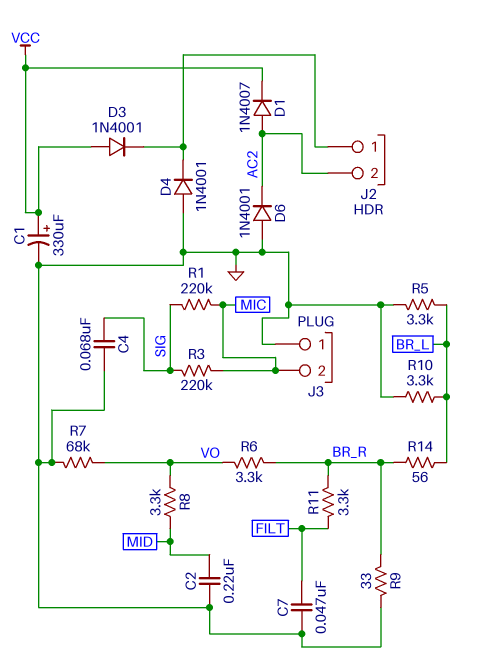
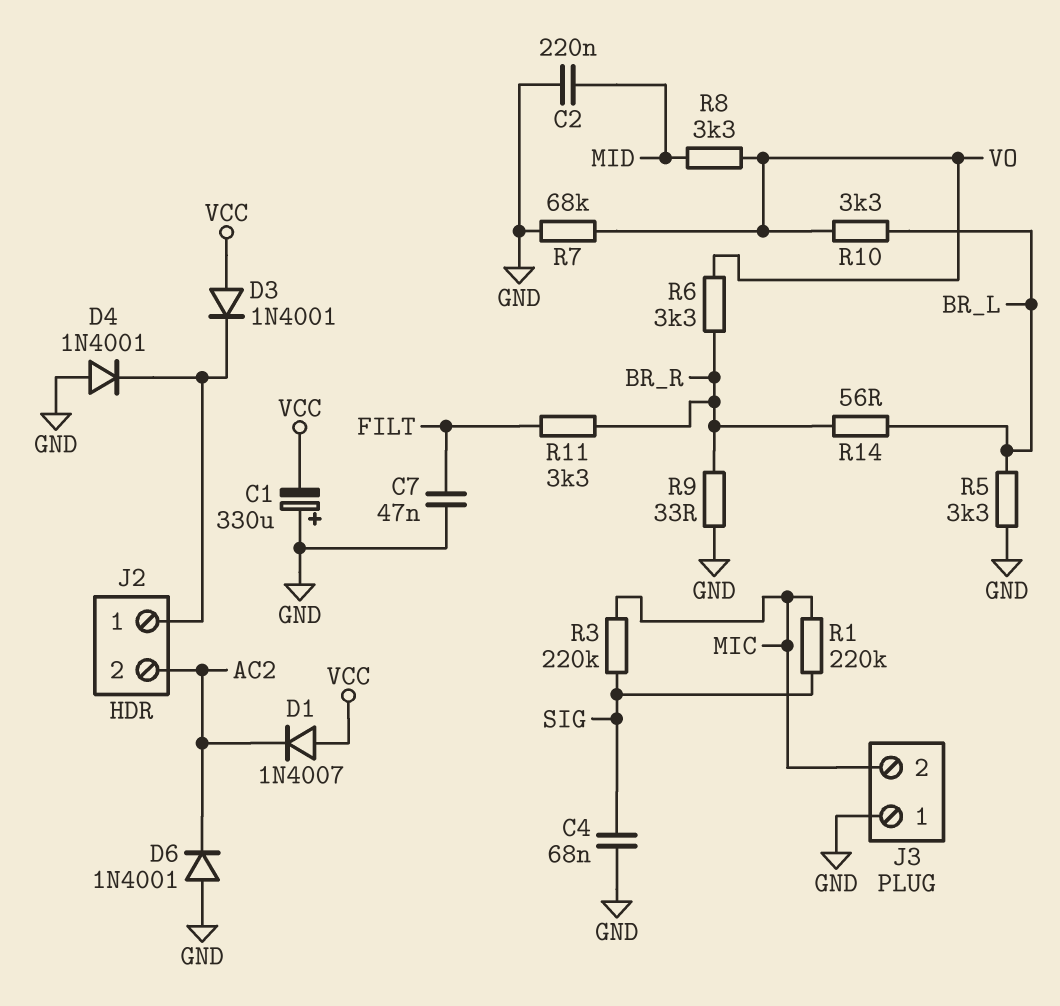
C1: 330uF (plus VCC, minus GND) -> 330uF (plus GND, minus VCC)
D1: diode 1N4007 (A AC2, K VCC) -> diode 1N4007 (A VCC, K AC2)
R10: 3.3k (BR_L, GND) -> 3.3k (BR_L, VO)

